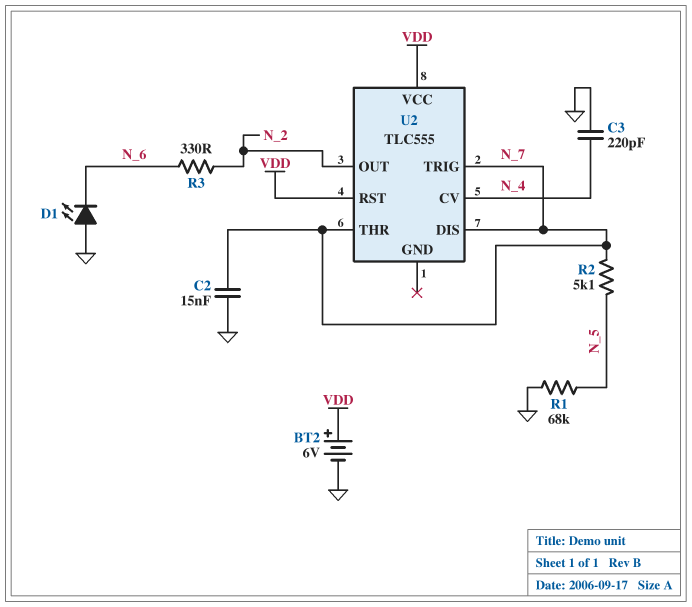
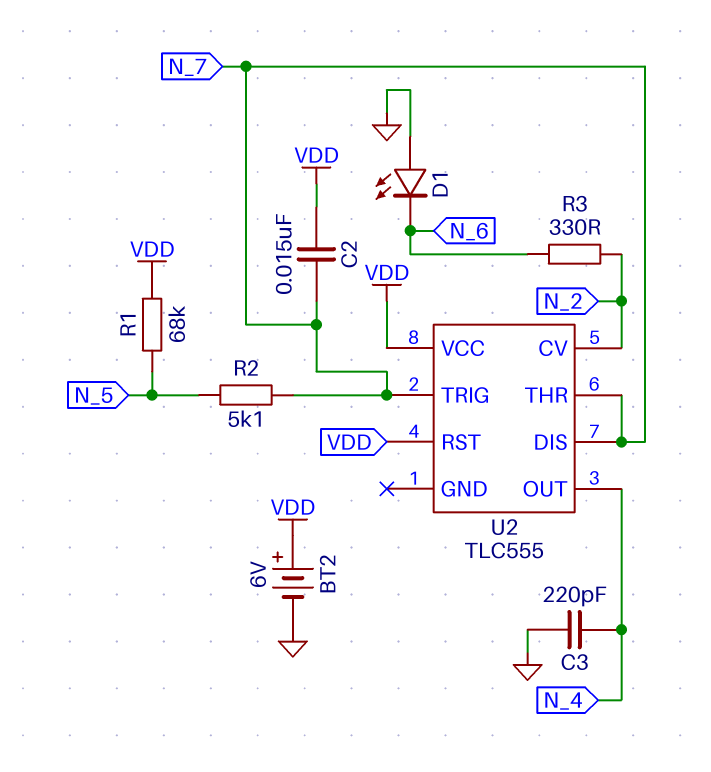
C2: 15nF (GND, N_7) -> 15nF (N_7, VDD)
R1: 68k (GND, N_5) -> 68k (N_5, VDD)
U2 pin CV: N_4 -> N_2
U2 pin OUT: N_2 -> N_4

